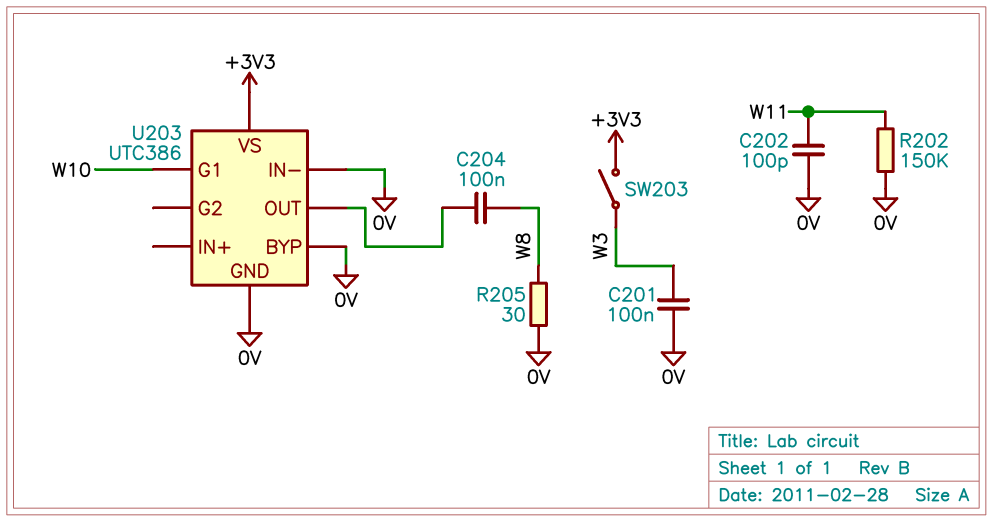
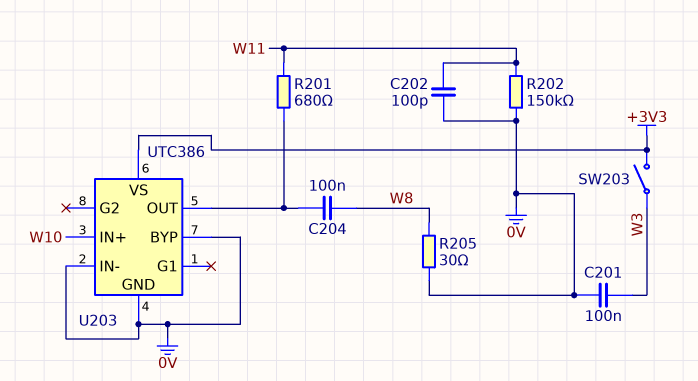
R201: none -> 680 (U203/OUT, W11)
U203 pin G1: W10 -> none
U203 pin IN+: none -> W10

